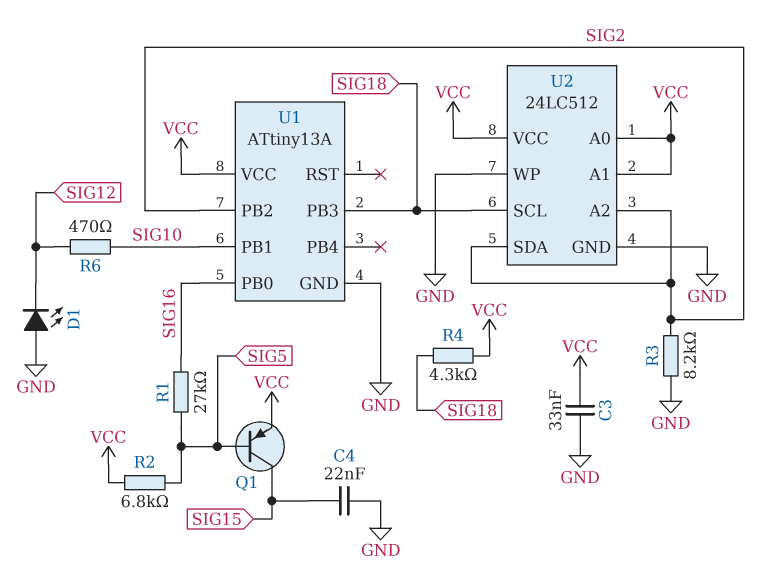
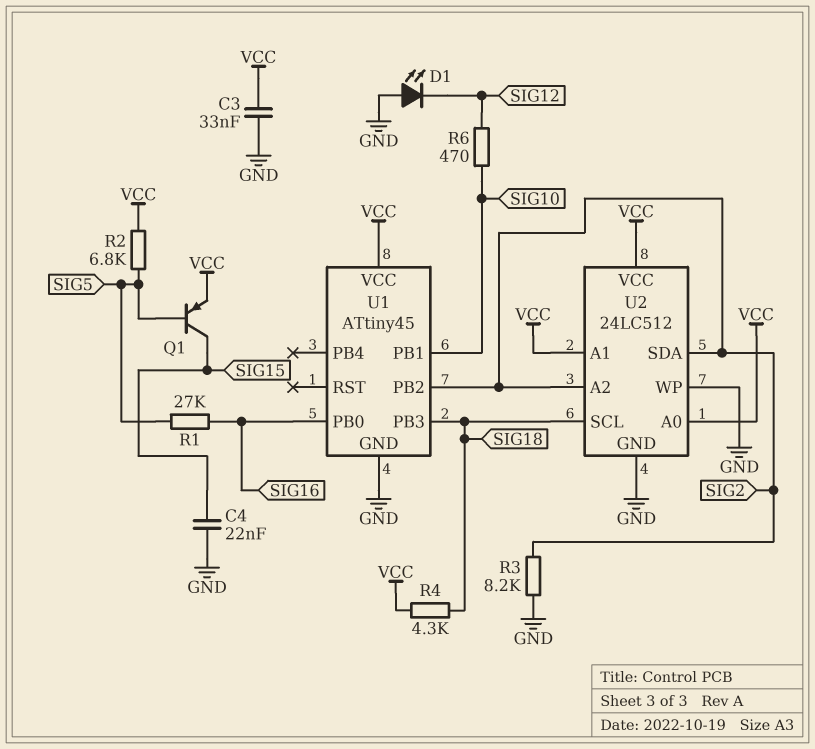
U1: ATtiny13A -> ATtiny45

